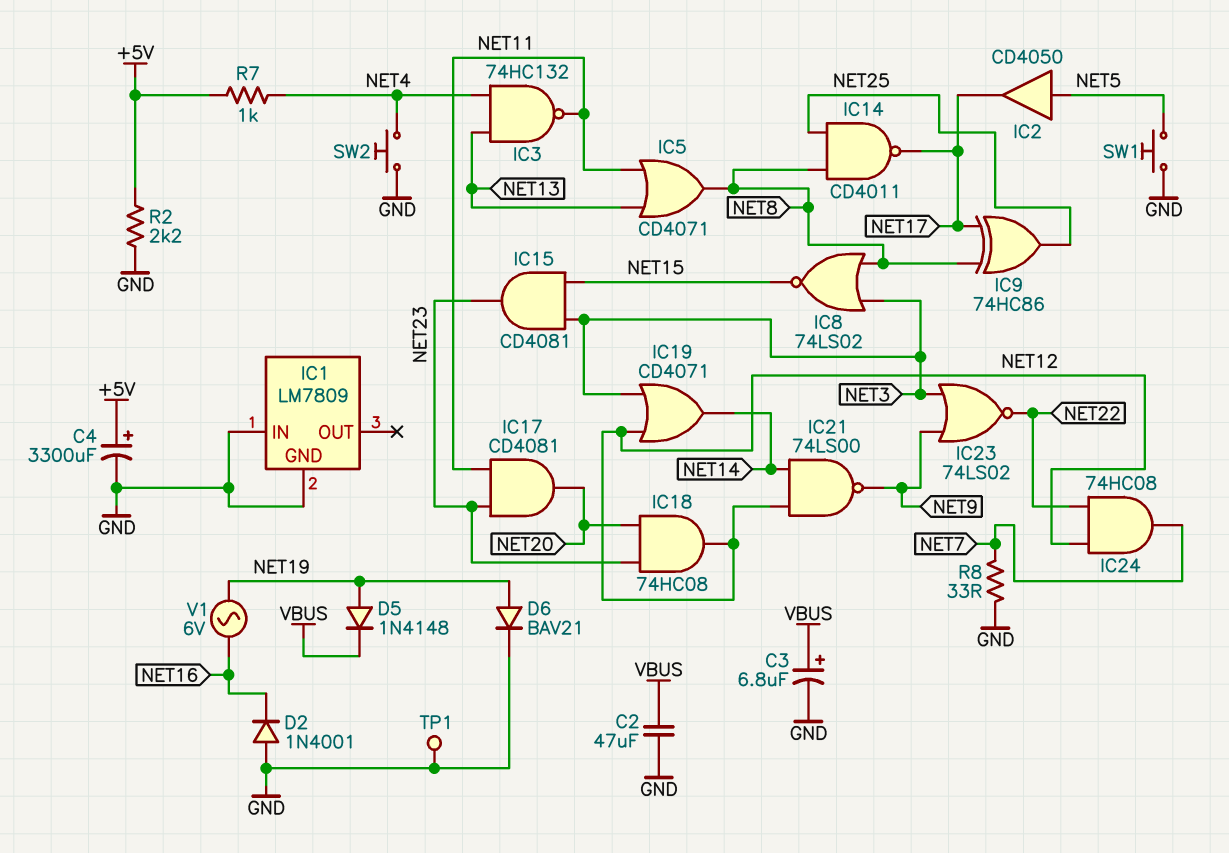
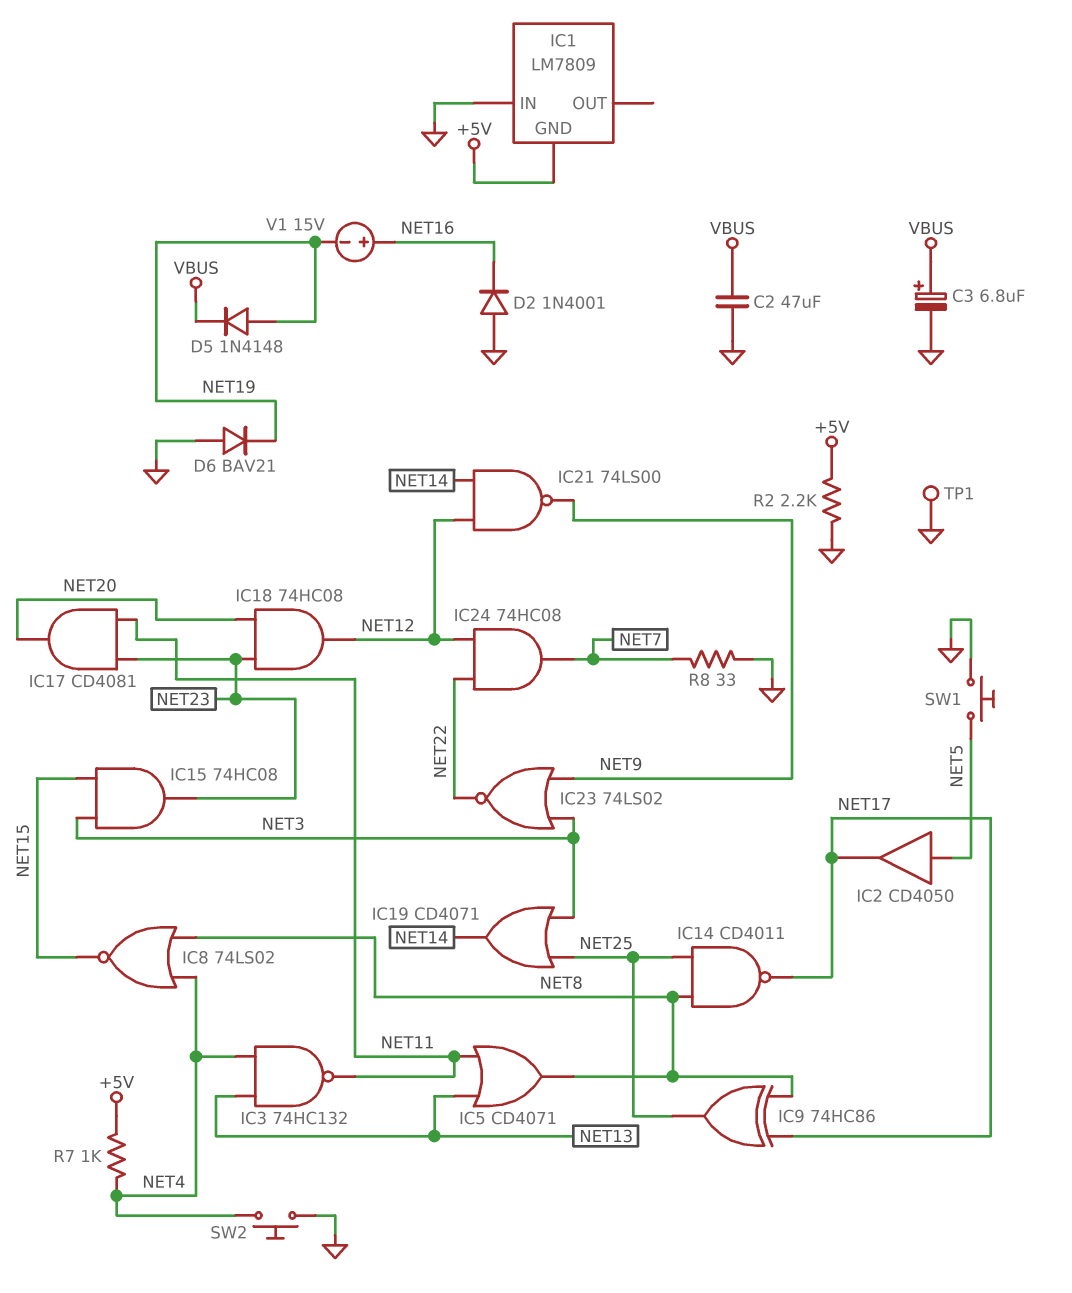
C4: 3300uF (plus +5V, minus GND) -> none
D6: diode BAV21 (A NET19, K GND) -> diode BAV21 (A GND, K NET19)
IC1 pin GND: GND -> +5V
IC8: NOR 74LS02 (in NET3, in NET8, out NET15) -> NOR 74LS02 (in NET4, in NET8, out NET15)
IC15: AND CD4081 (in NET3, in NET15, out NET23) -> AND 74HC08 (in NET3, in NET15, out NET23)
IC19: OR CD4071 (in NET3, in NET12, out NET14) -> OR CD4071 (in NET3, in NET25, out NET14)
V1: AC 6V (NET16, NET19) -> 15V (plus NET16, minus NET19)

